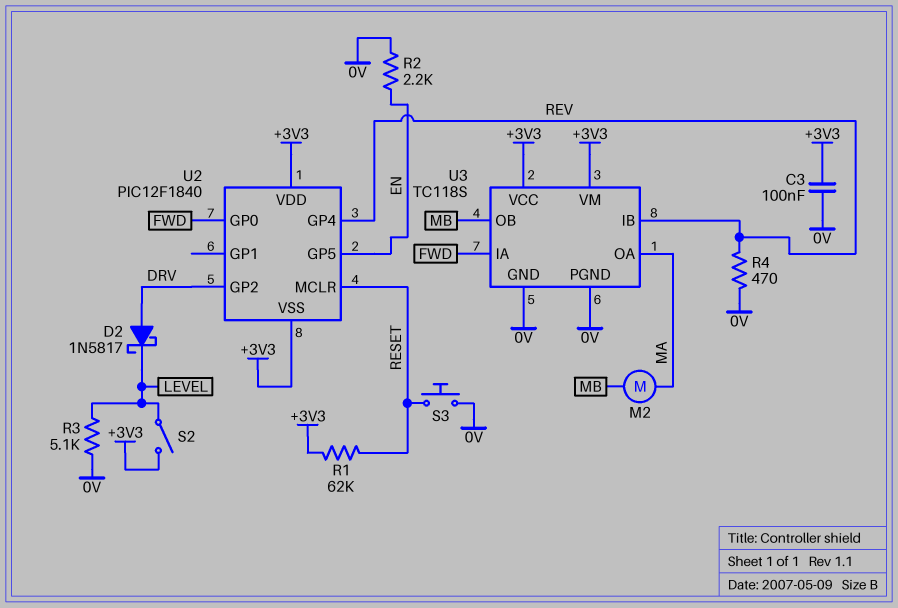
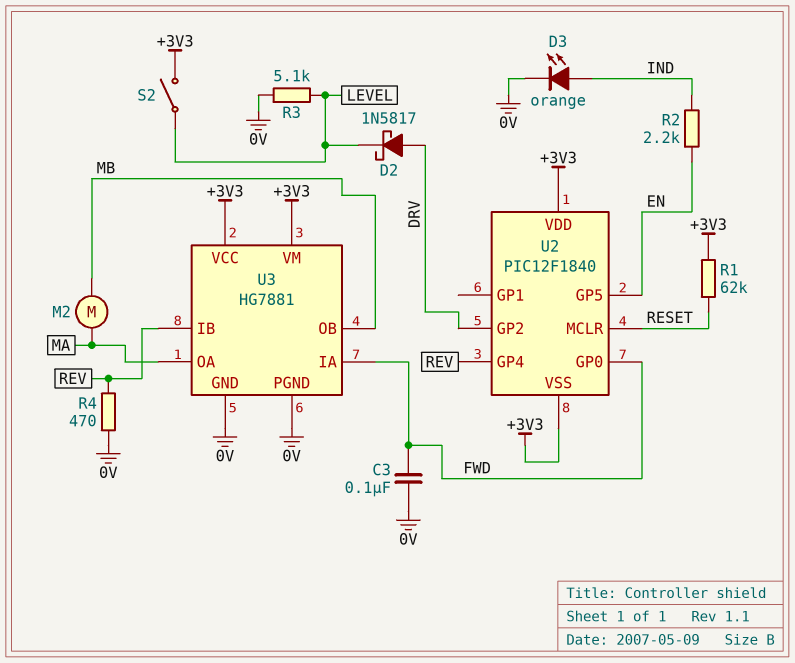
C3: 100nF (+3V3, 0V) -> 100nF (0V, FWD)
D3: none -> LED orange (A IND, K 0V)
R2: 2.2k (0V, EN) -> 2.2k (EN, IND)
S3: button (0V, RESET) -> none
U3: TC118S -> HG7881

